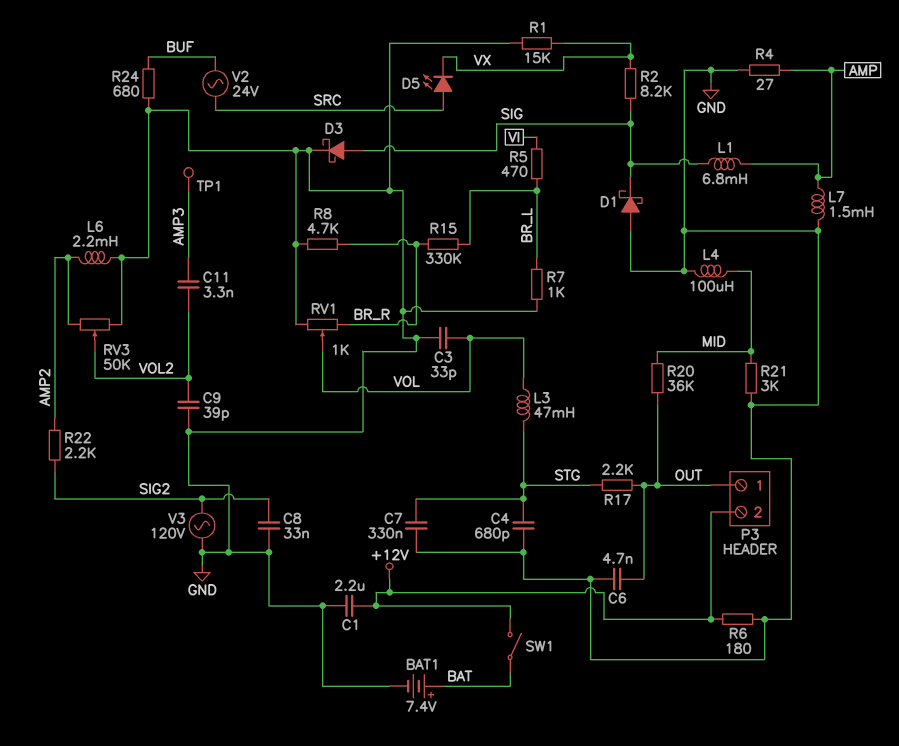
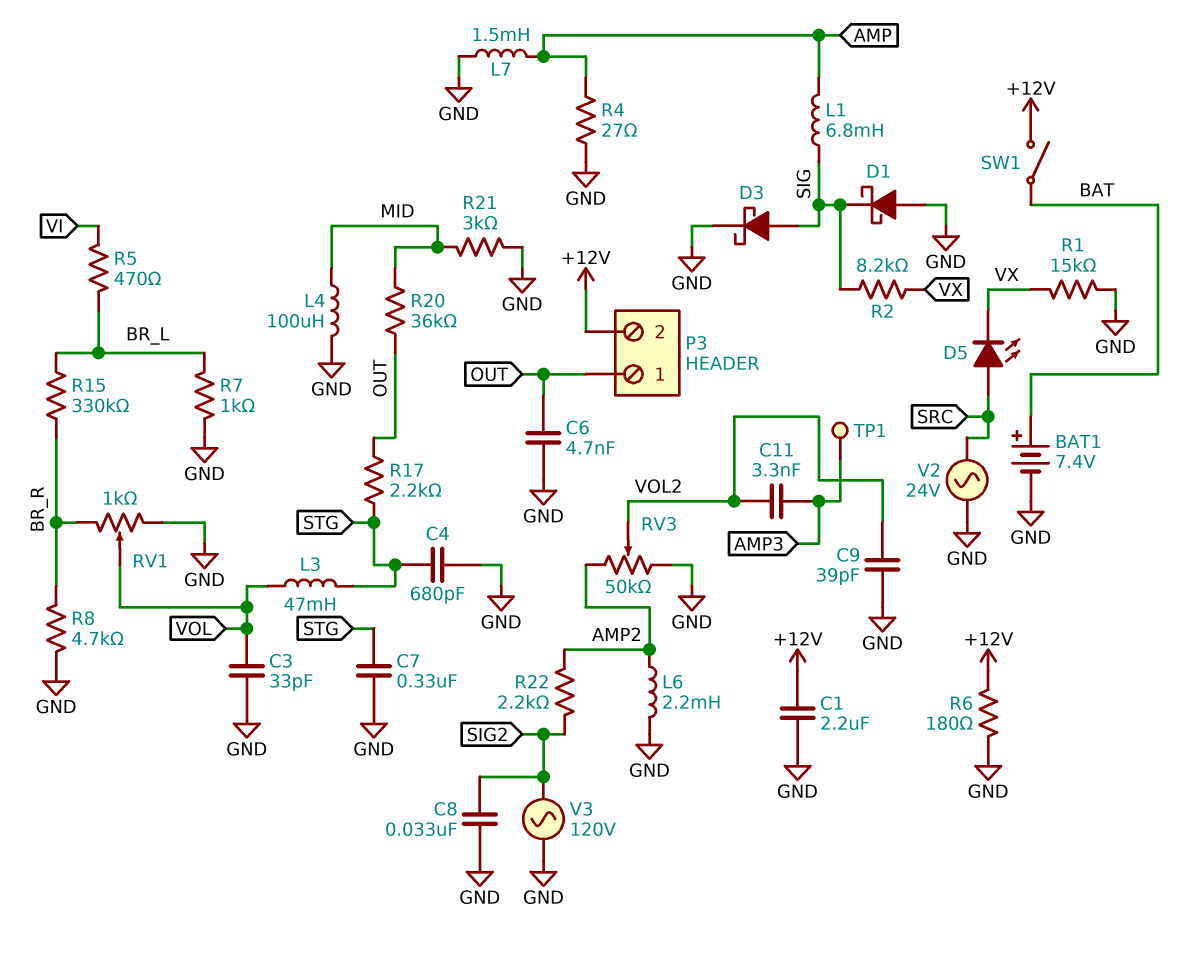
R24: 680 (BUF, GND) -> none
V2: AC 24V (BUF, SRC) -> AC 24V (GND, SRC)

